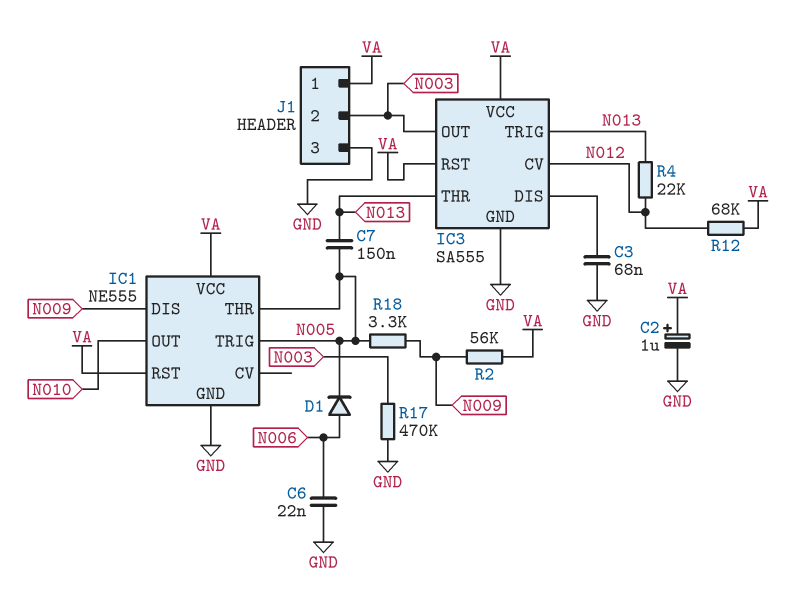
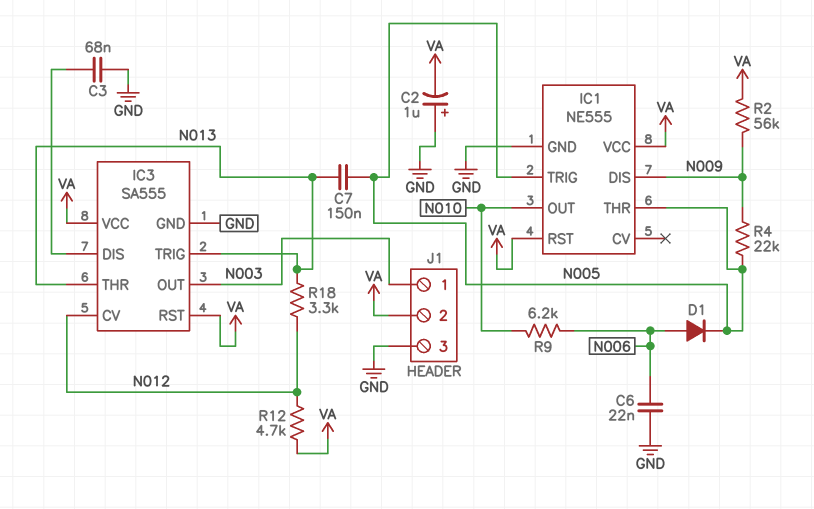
C2: 1uF (plus VA, minus GND) -> 1uF (plus GND, minus VA)
J1 pin 1: VA -> N003
J1 pin 2: N003 -> VA
R4: 22k (N012, N013) -> 22k (N005, N009)
R9: none -> 6.2k (N006, N010)
R12: 68k (N012, VA) -> 4.7k (N012, VA)
R17: 470k (GND, N003) -> none
R18: 3.3k (N005, N009) -> 3.3k (N012, N013)

